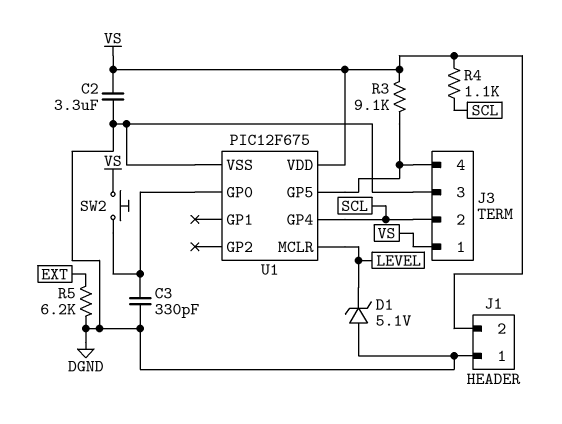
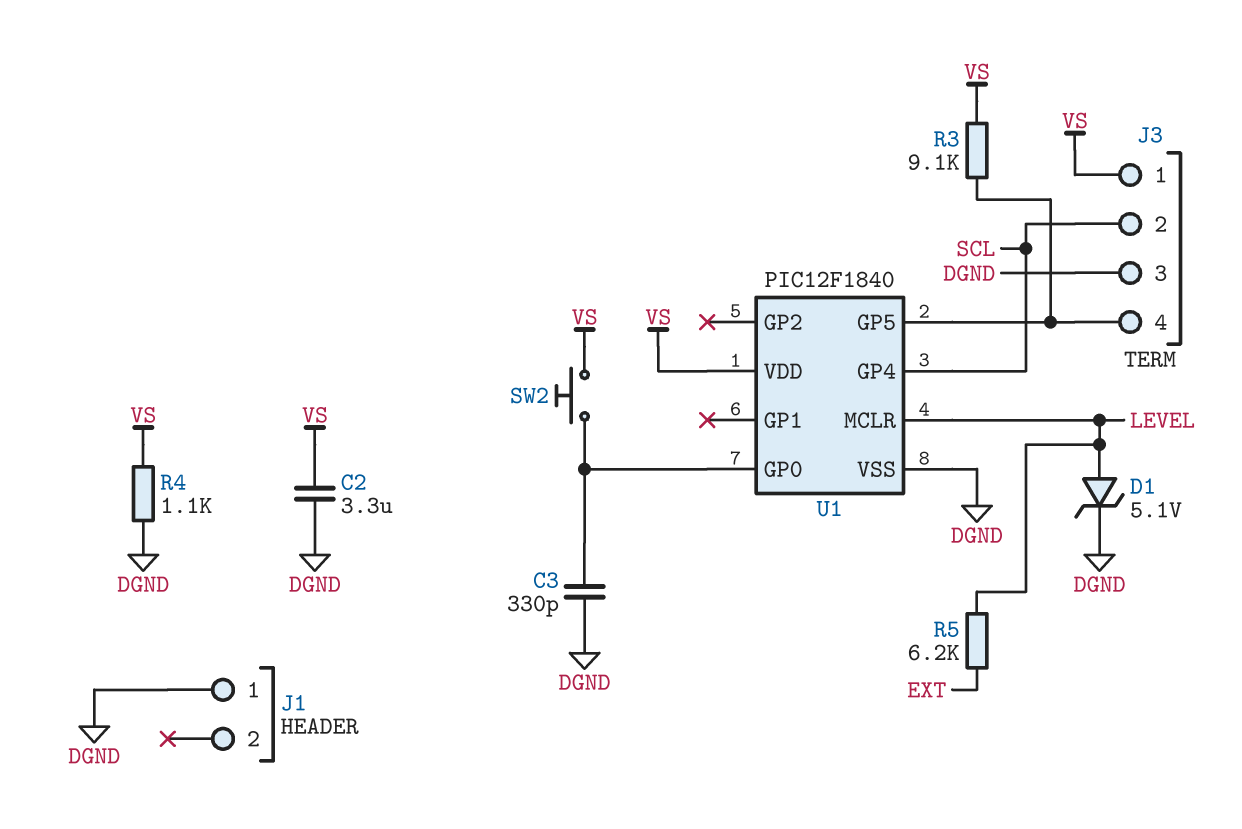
D1: zener 5.1V (A DGND, K LEVEL) -> zener 5.1V (A LEVEL, K DGND)
J1 pin 2: VS -> none
R4: 1.1k (SCL, VS) -> 1.1k (DGND, VS)
R5: 6.2k (DGND, EXT) -> 6.2k (EXT, LEVEL)
U1: PIC12F675 -> PIC12F1840

